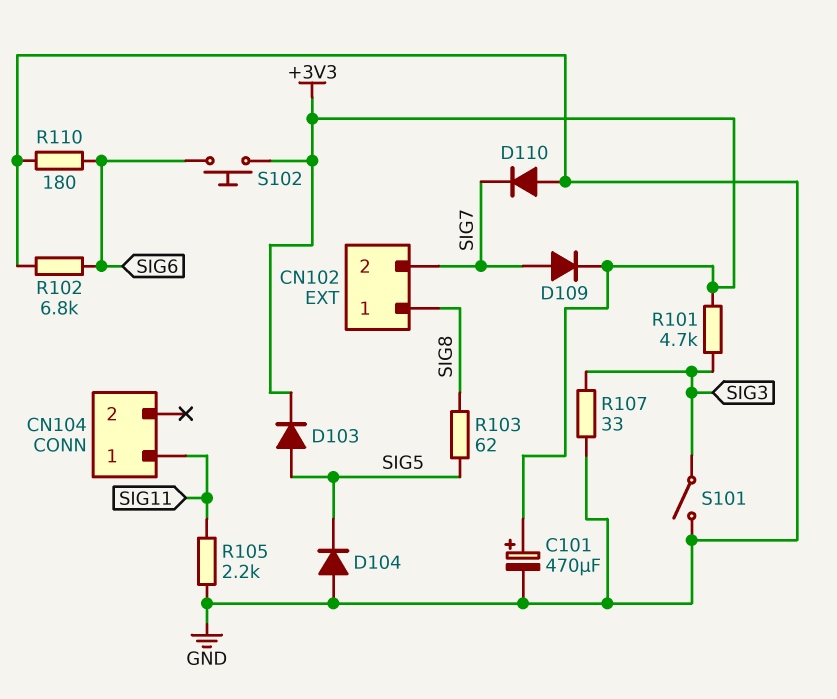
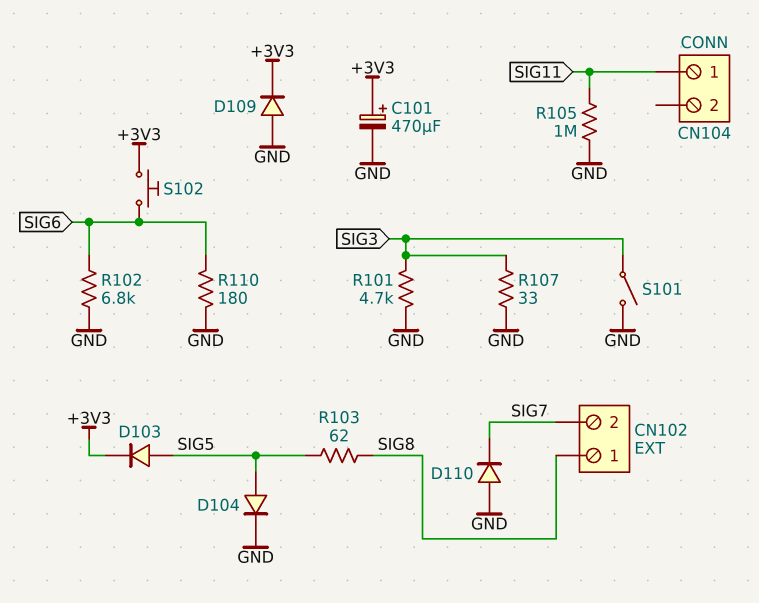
D104: diode (A GND, K SIG5) -> diode (A SIG5, K GND)
D109: diode (A SIG7, K +3V3) -> diode (A GND, K +3V3)
R101: 4.7k (+3V3, SIG3) -> 4.7k (GND, SIG3)
R105: 2.2k (GND, SIG11) -> 1M (GND, SIG11)

